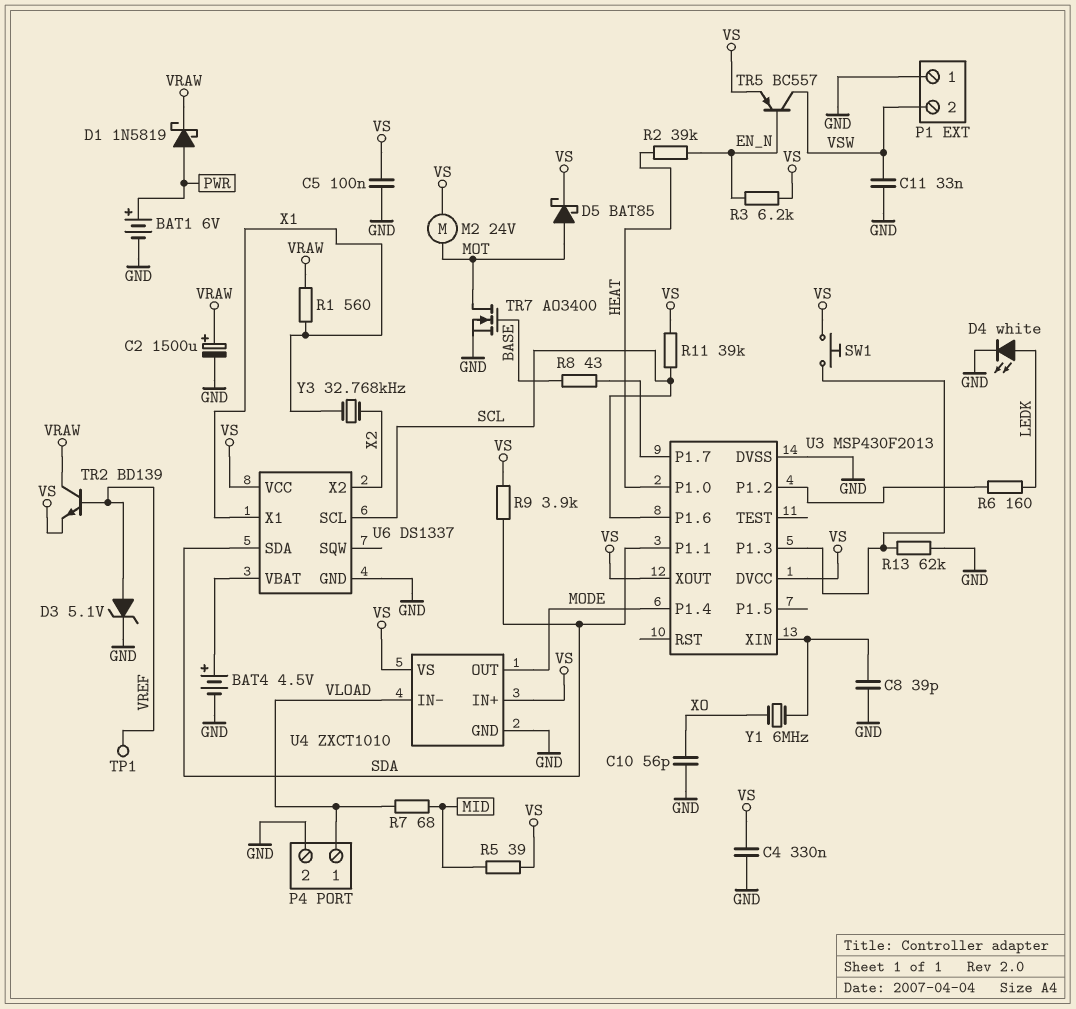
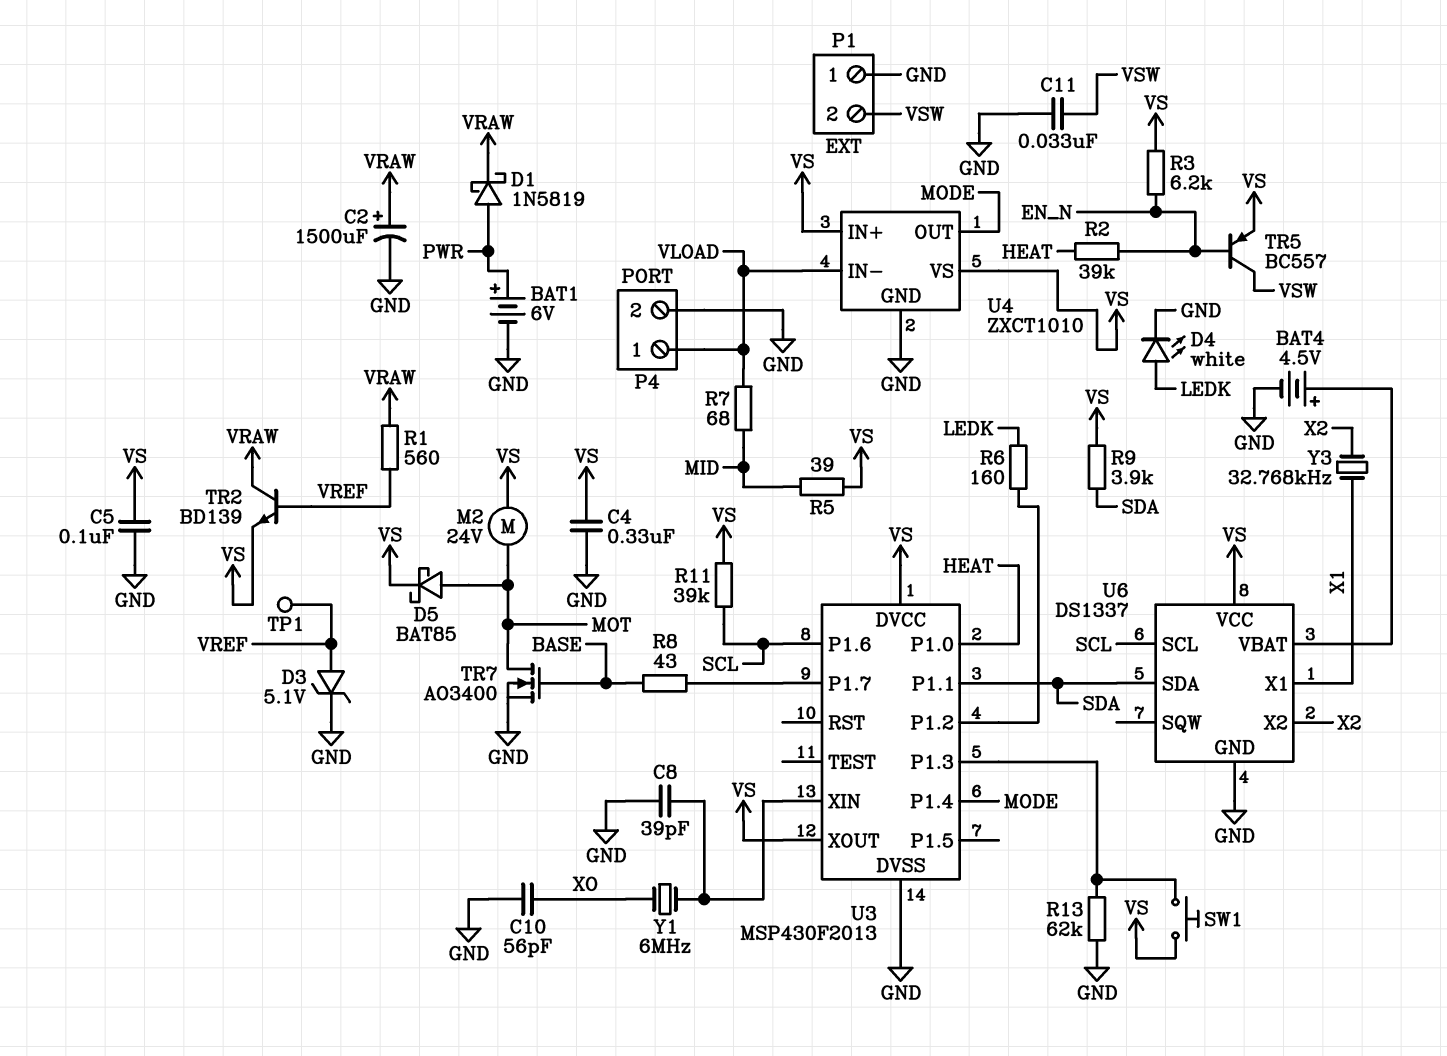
R1: 560 (VRAW, X1) -> 560 (VRAW, VREF)

